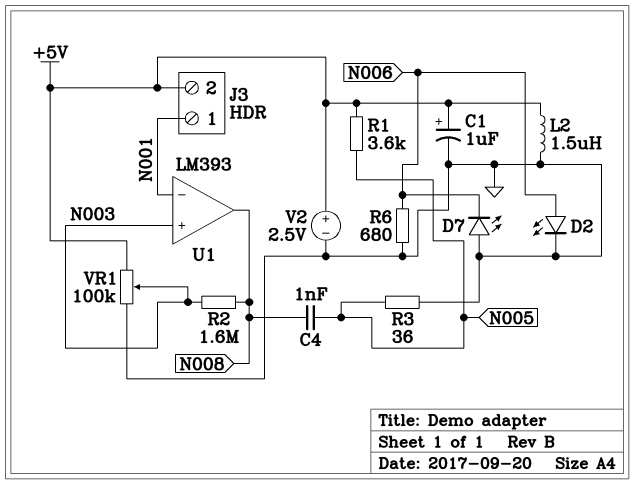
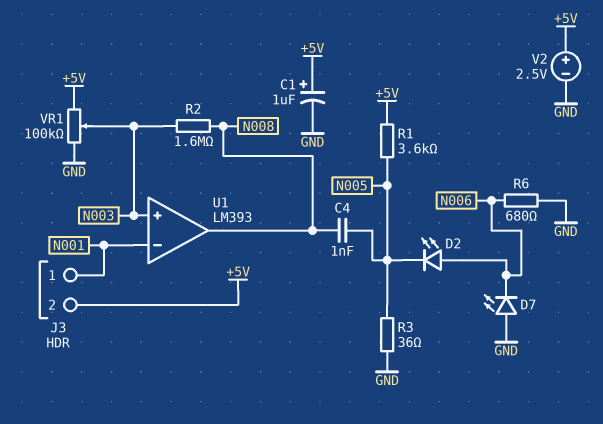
D2: LED (A N006, K GND) -> LED (A N006, K N005)
L2: 1.5uH (+5V, GND) -> none

